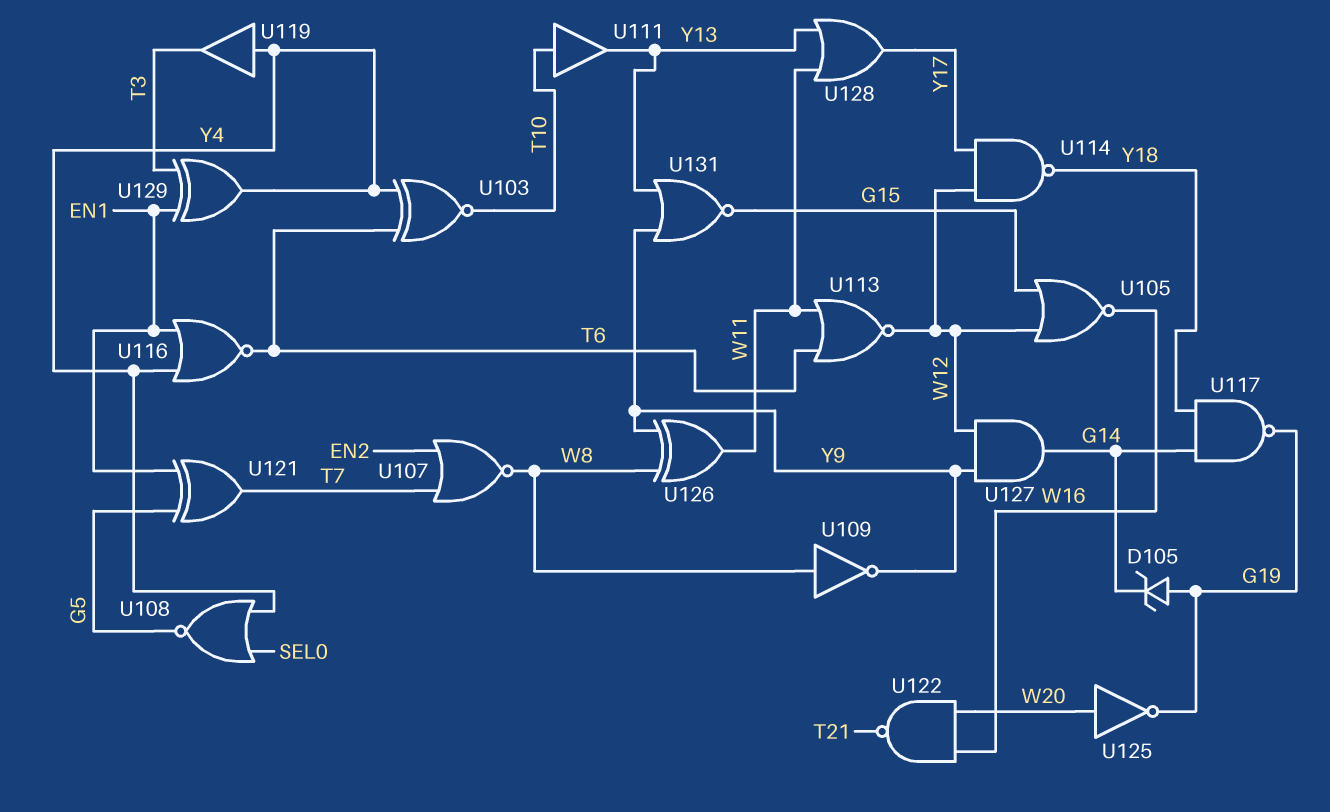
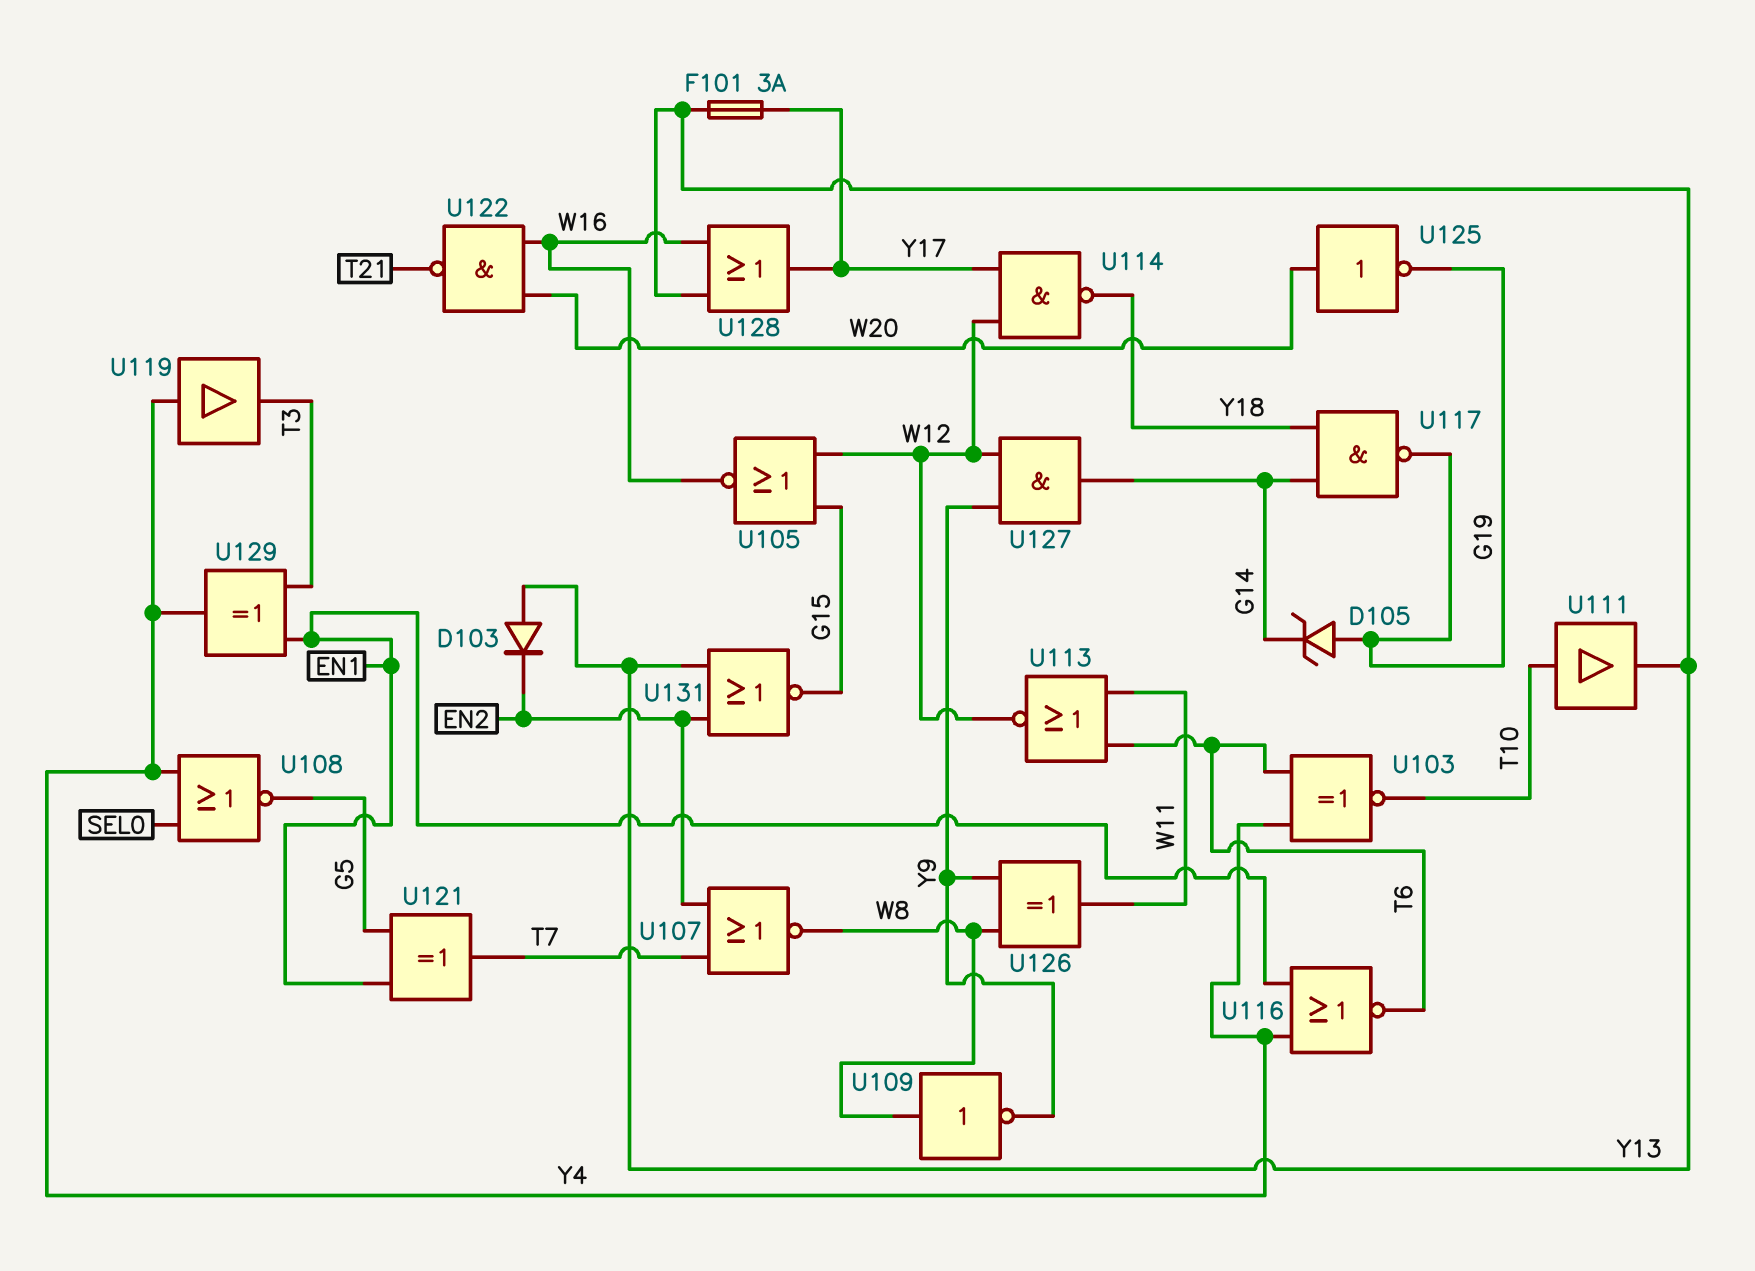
D103: none -> diode (A Y13, K EN2)
F101: none -> 3A (Y13, Y17)
U128: OR (in W11, in Y13, out Y17) -> OR (in W16, in Y13, out Y17)
U131: NOR (in Y9, in Y13, out G15) -> NOR (in EN2, in Y13, out G15)

